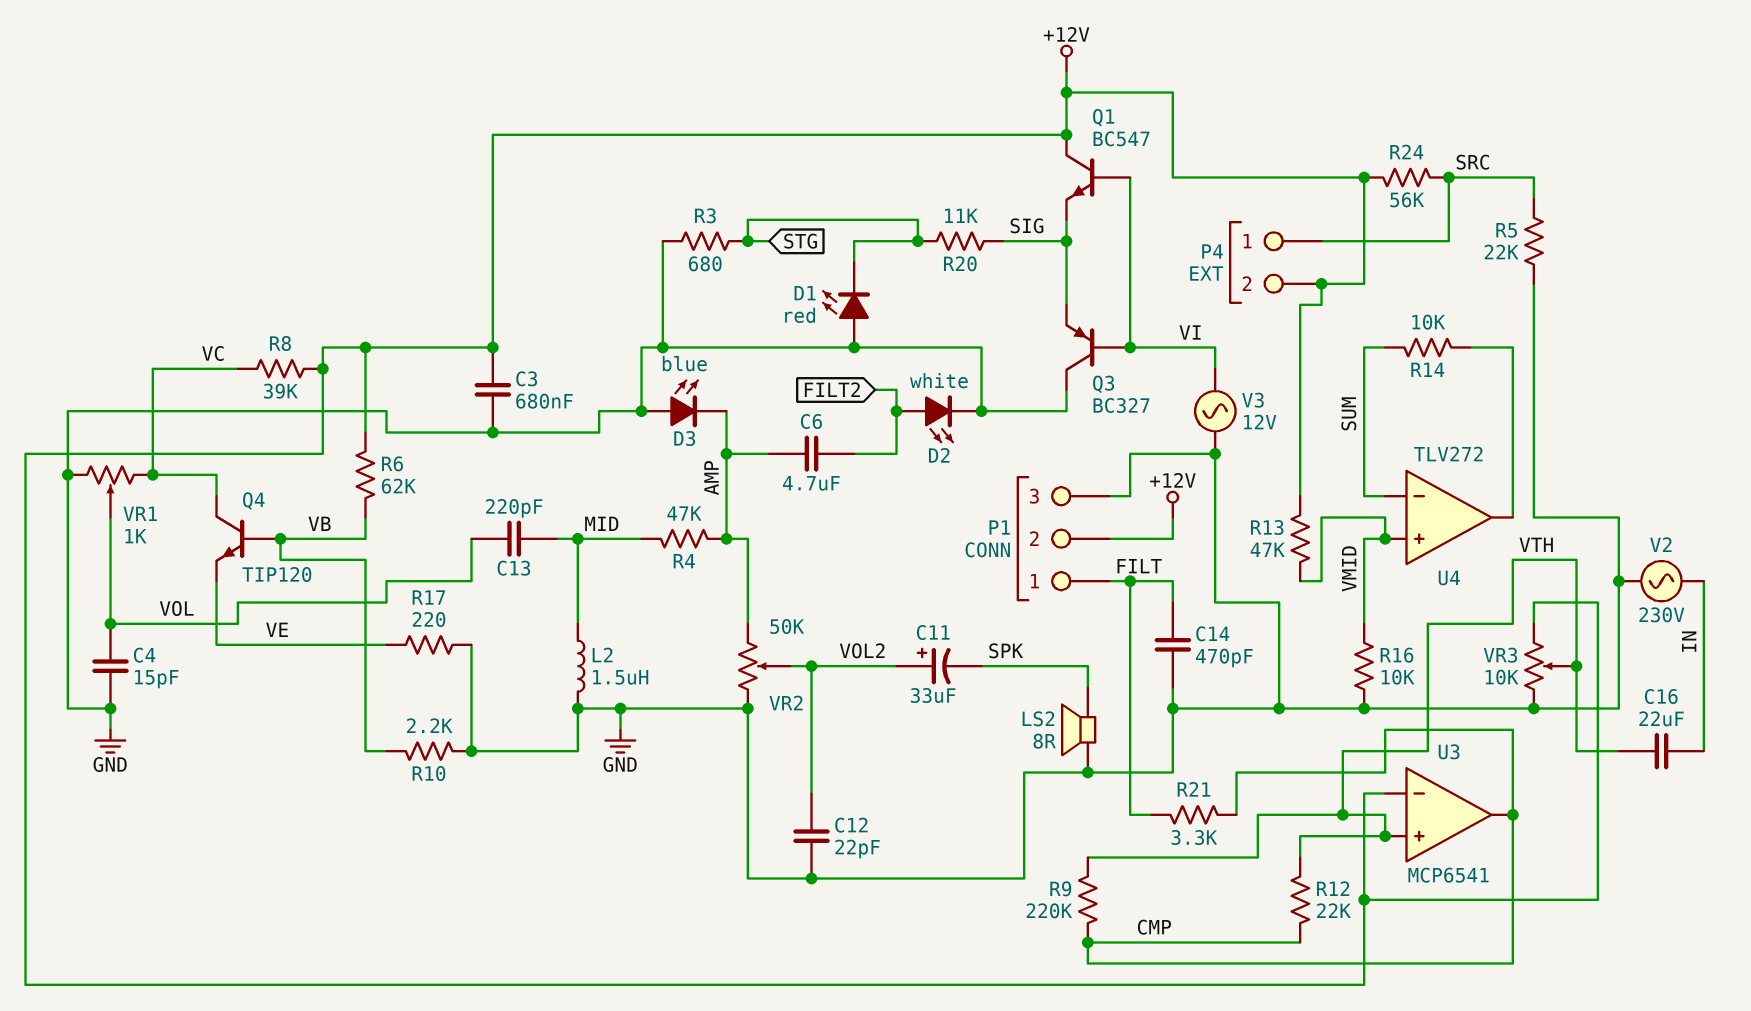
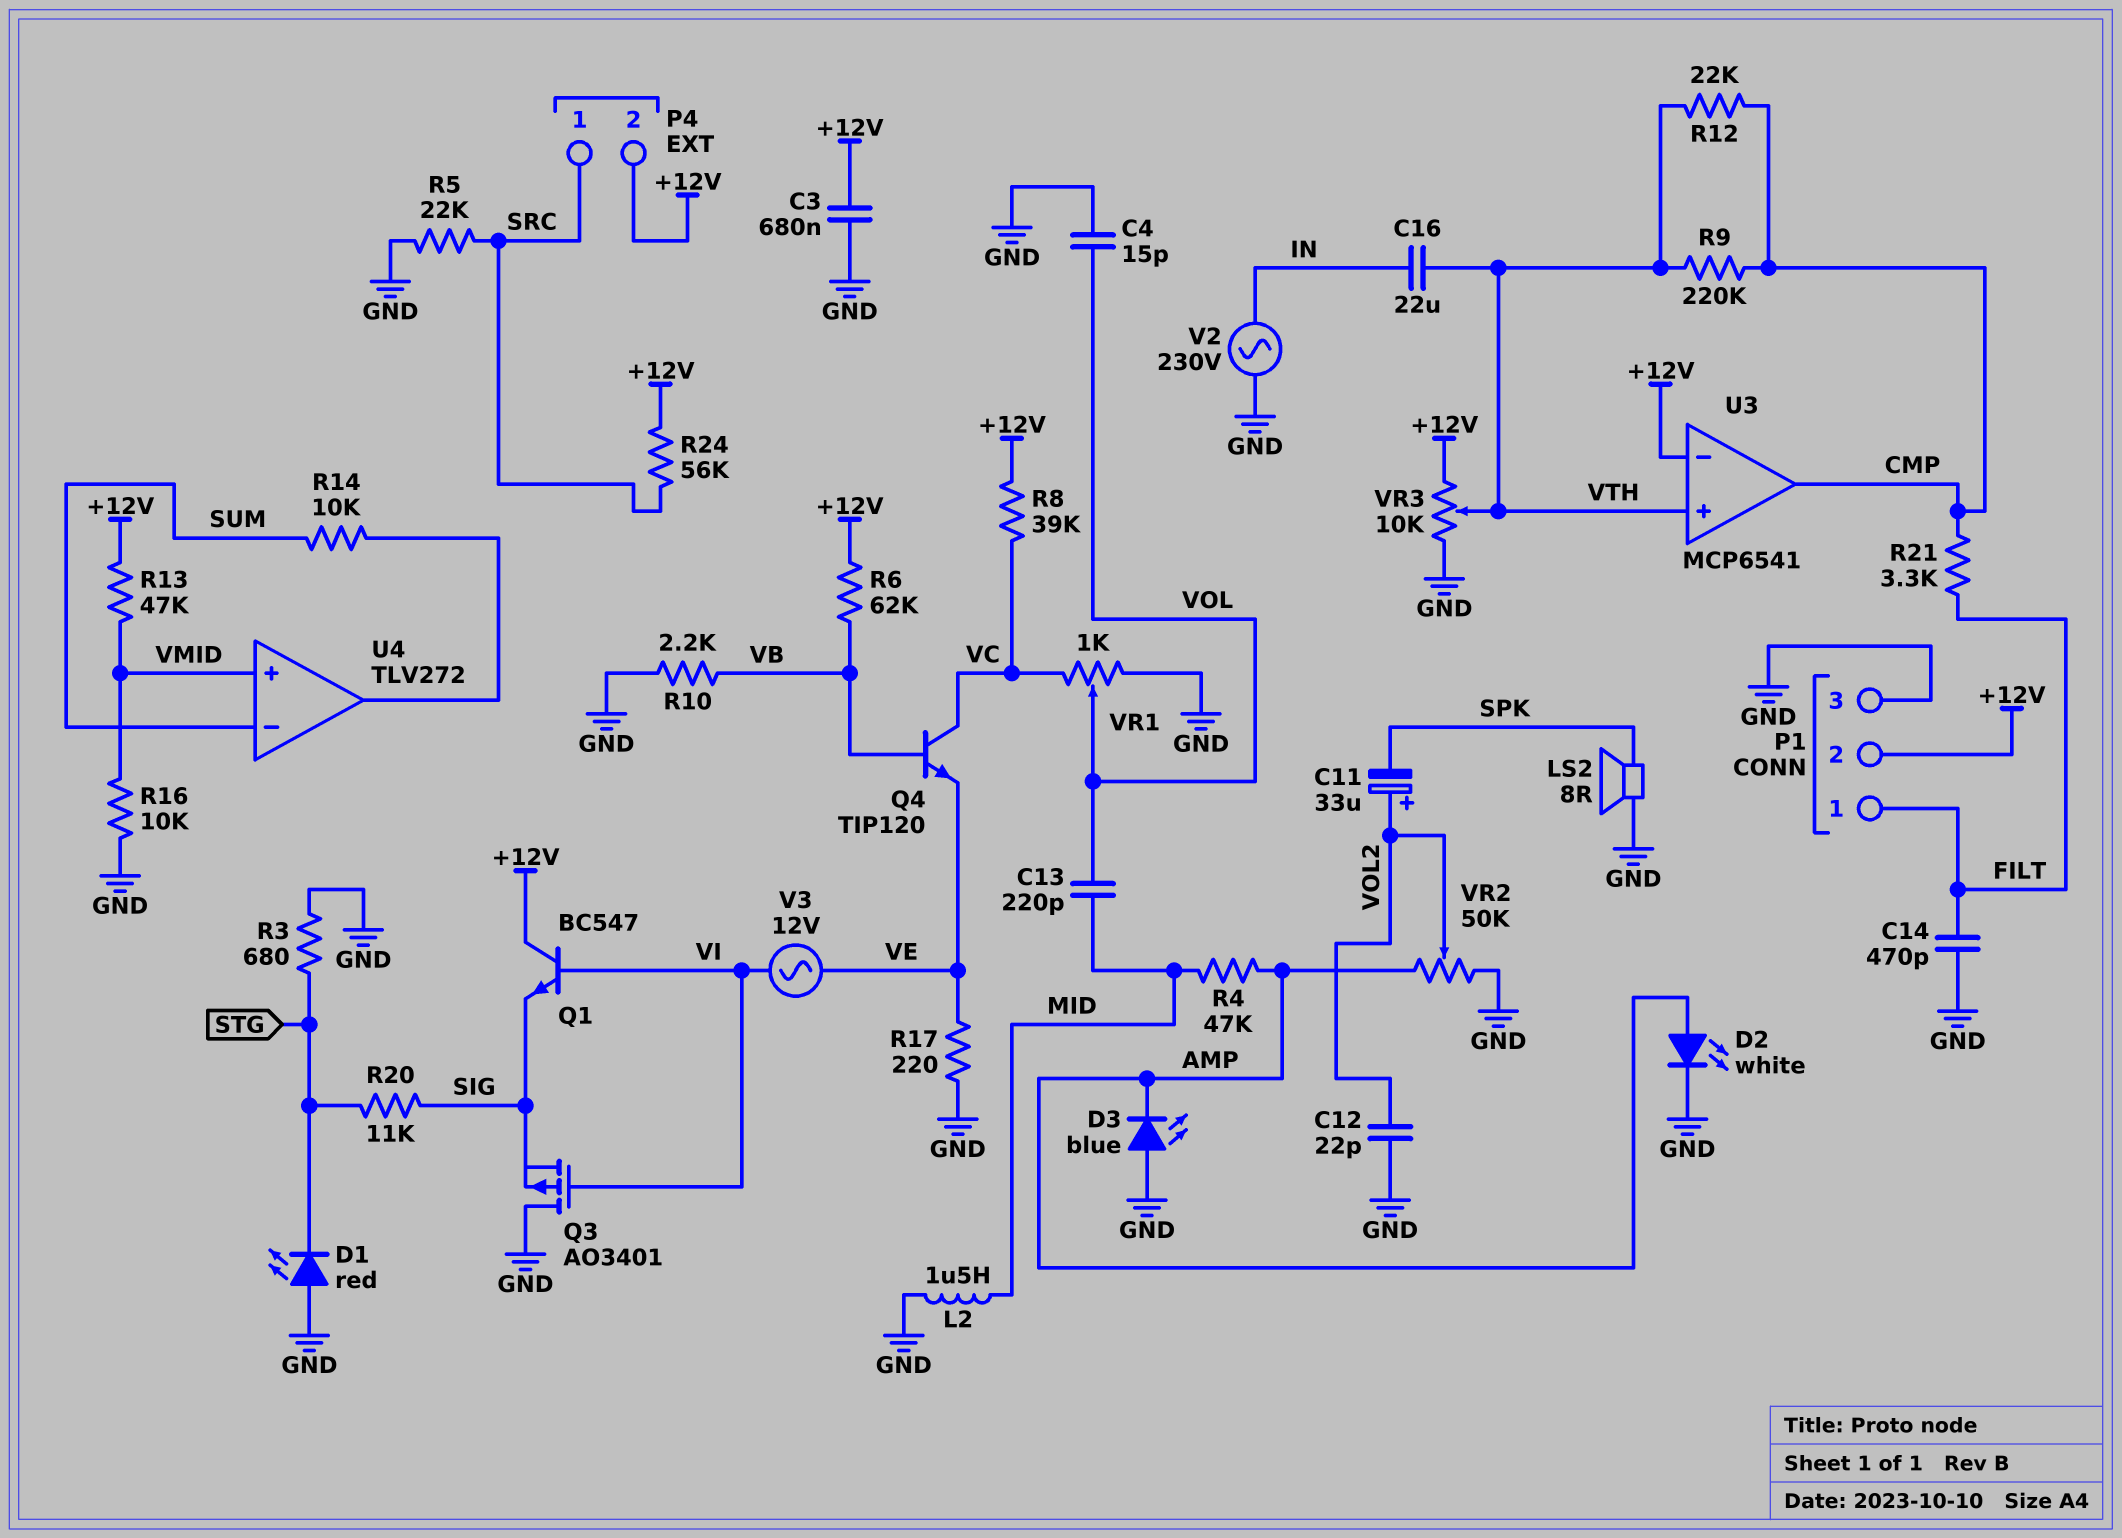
C6: 4.7uF (AMP, FILT2) -> none
D2: LED white (A FILT2, K GND) -> LED white (A AMP, K GND)
Q3: PNP BC327 (B VI, C GND, E SIG) -> PMOS AO3401 (G VI, D GND, S SIG)
V3: AC 12V (GND, VI) -> AC 12V (VE, VI)

